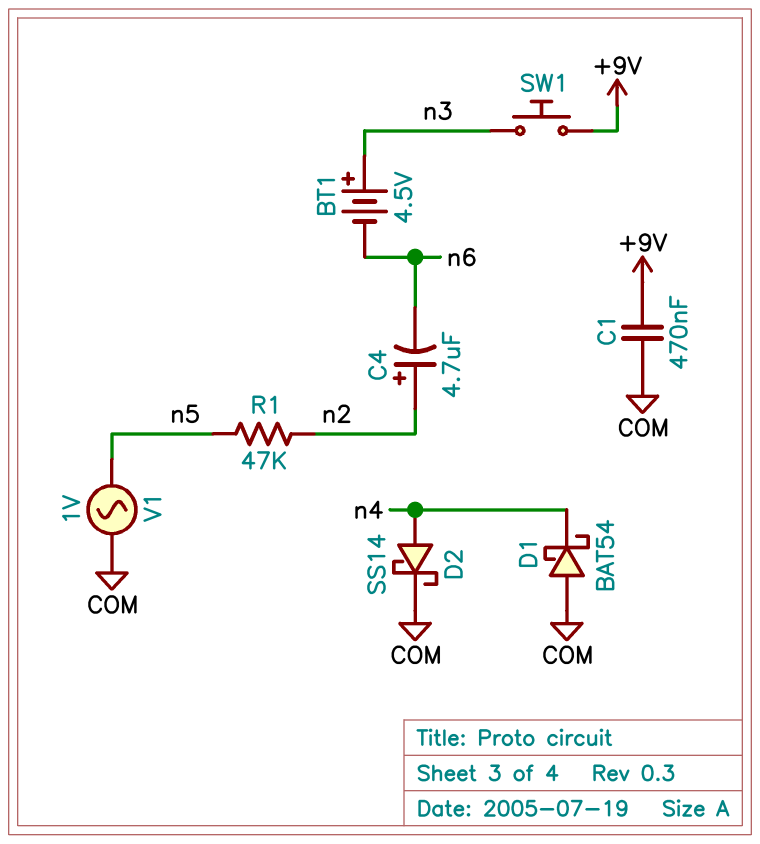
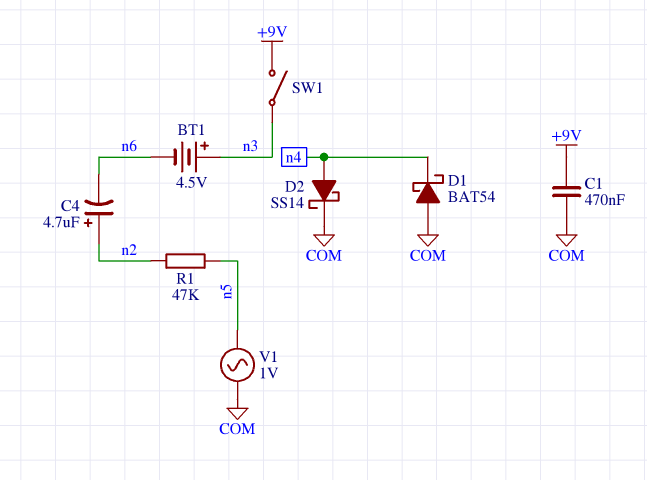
SW1: button (+9V, n3) -> switch (+9V, n3)

